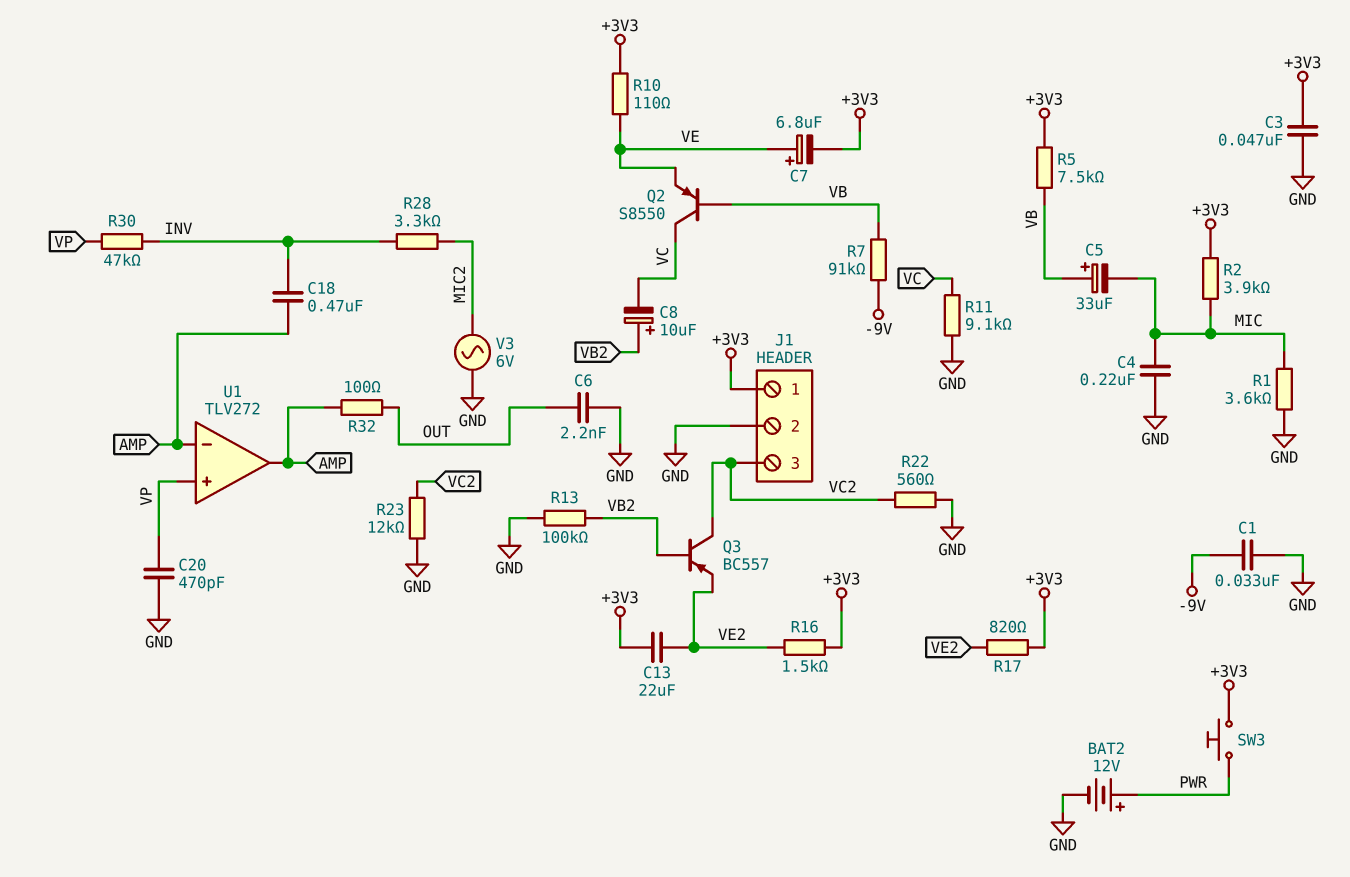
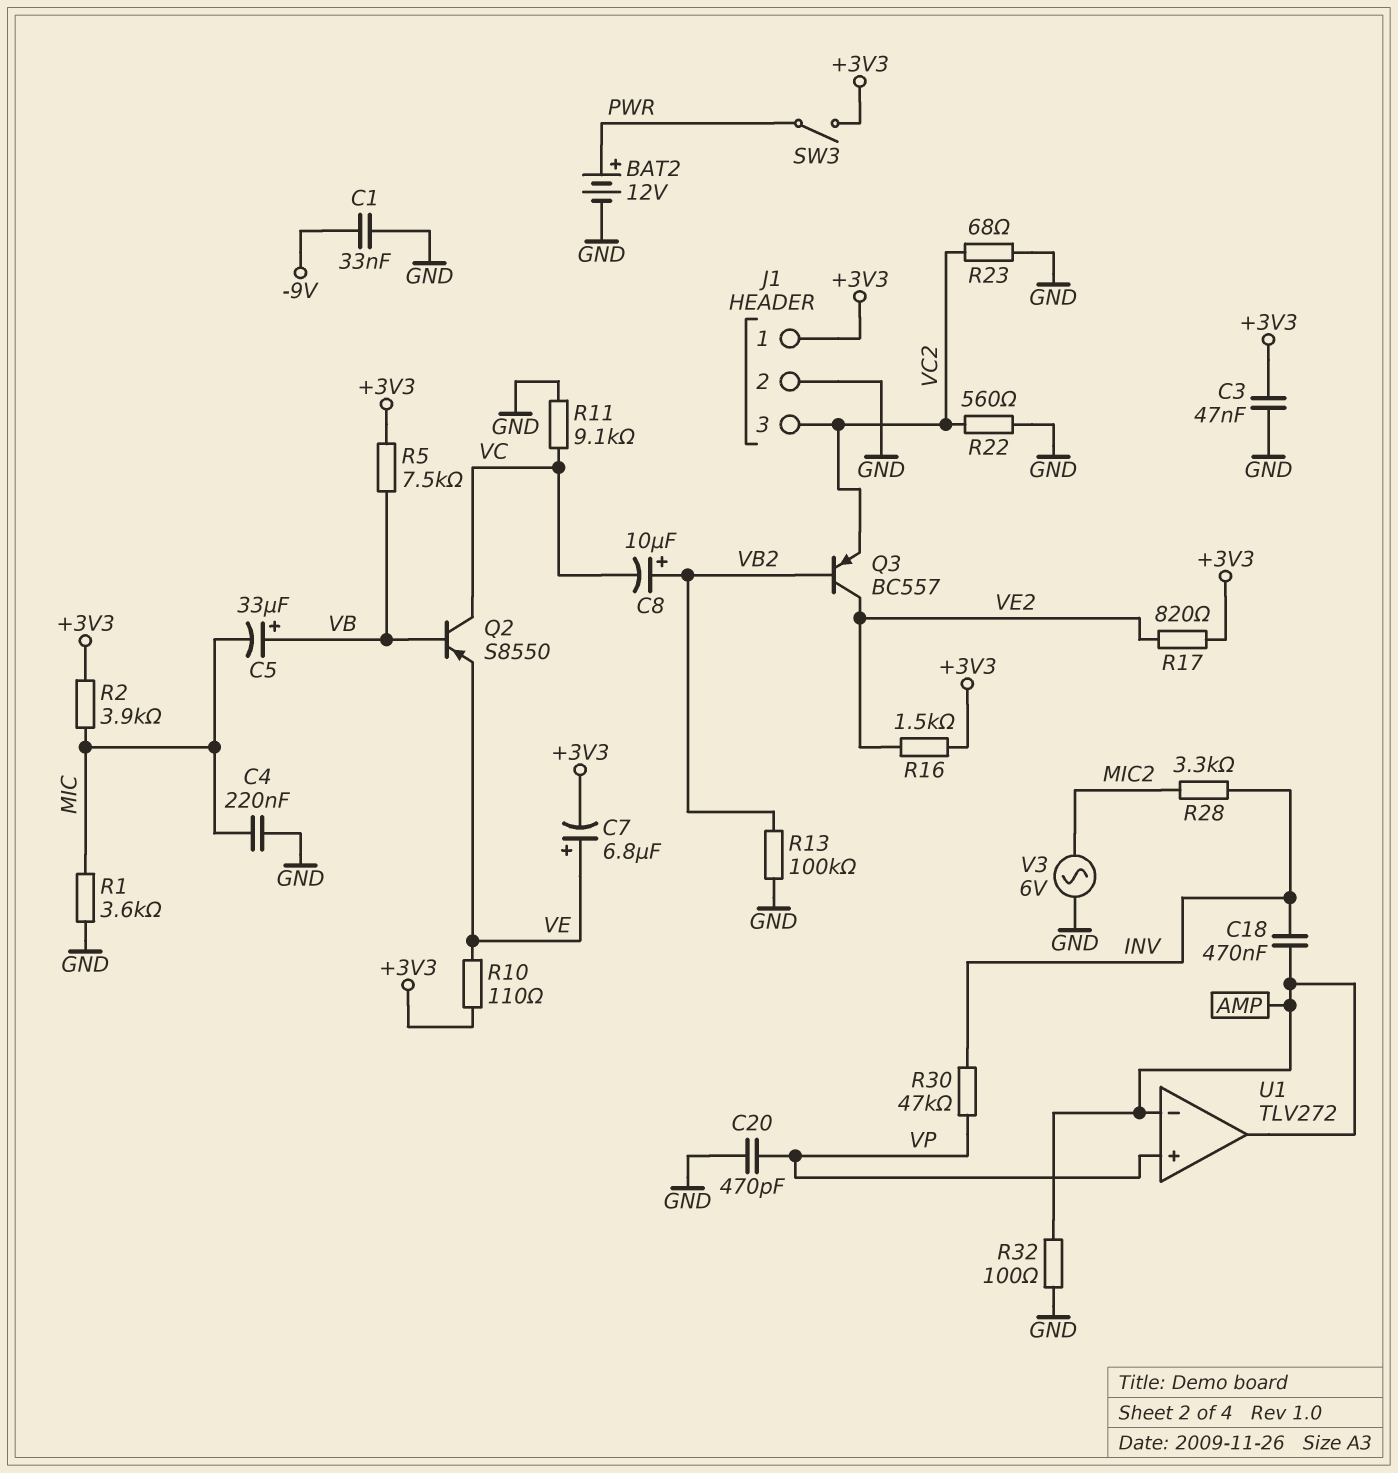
C6: 2.2nF (GND, OUT) -> none
C13: 22uF (+3V3, VE2) -> none
Q3: PNP BC557 (B VB2, C VC2, E VE2) -> PNP BC557 (B VB2, C VE2, E VC2)
R7: 91k (-9V, VB) -> none
R23: 12k (GND, VC2) -> 68 (GND, VC2)
R32: 100 (AMP, OUT) -> 100 (AMP, GND)
SW3: button (+3V3, PWR) -> switch (+3V3, PWR)

